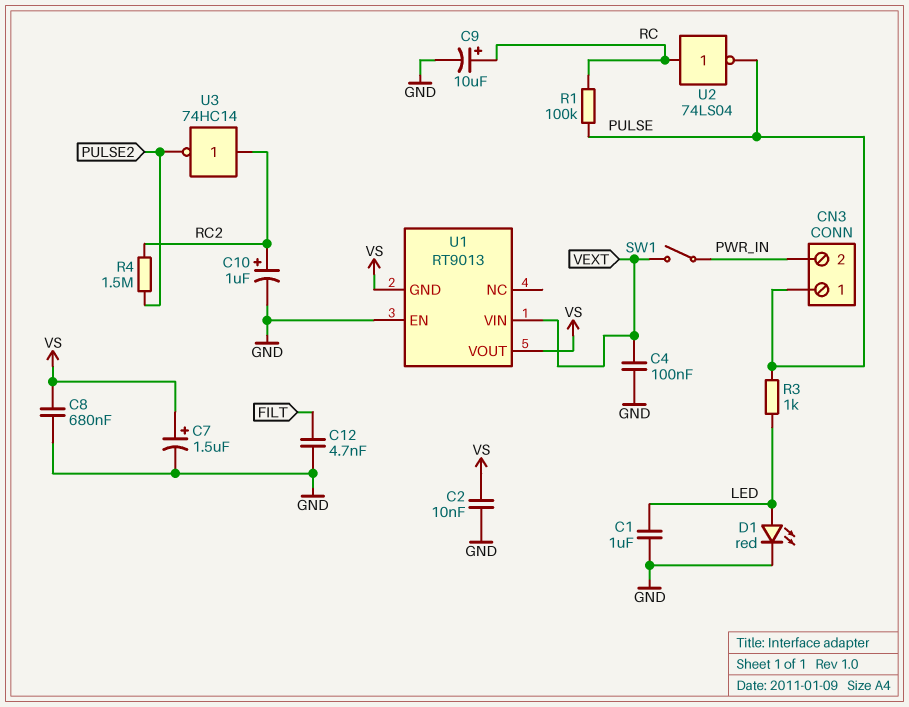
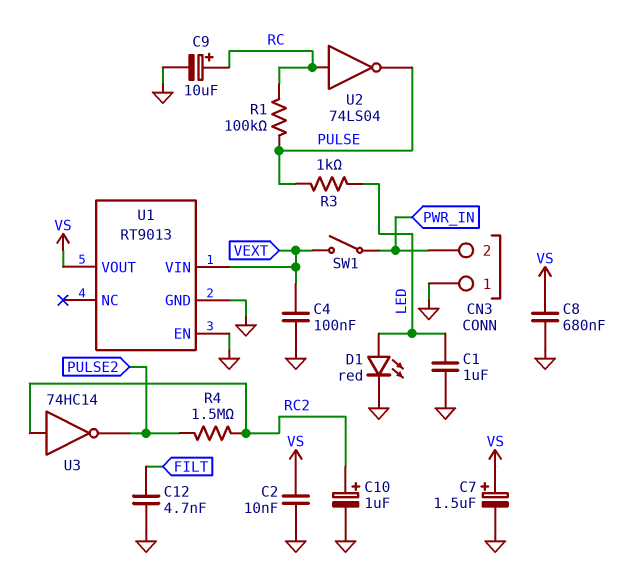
CN3 pin 1: PULSE -> GND
U1 pin GND: VS -> GND

